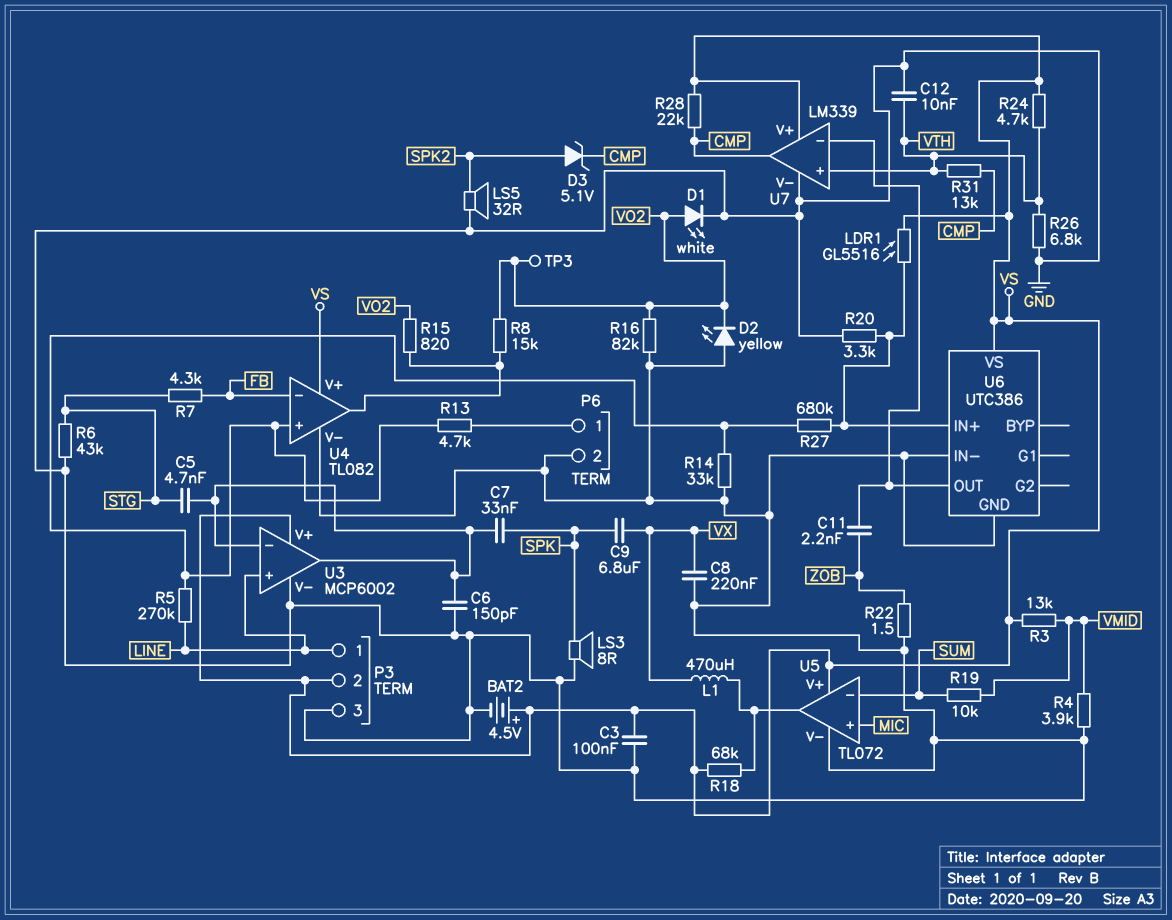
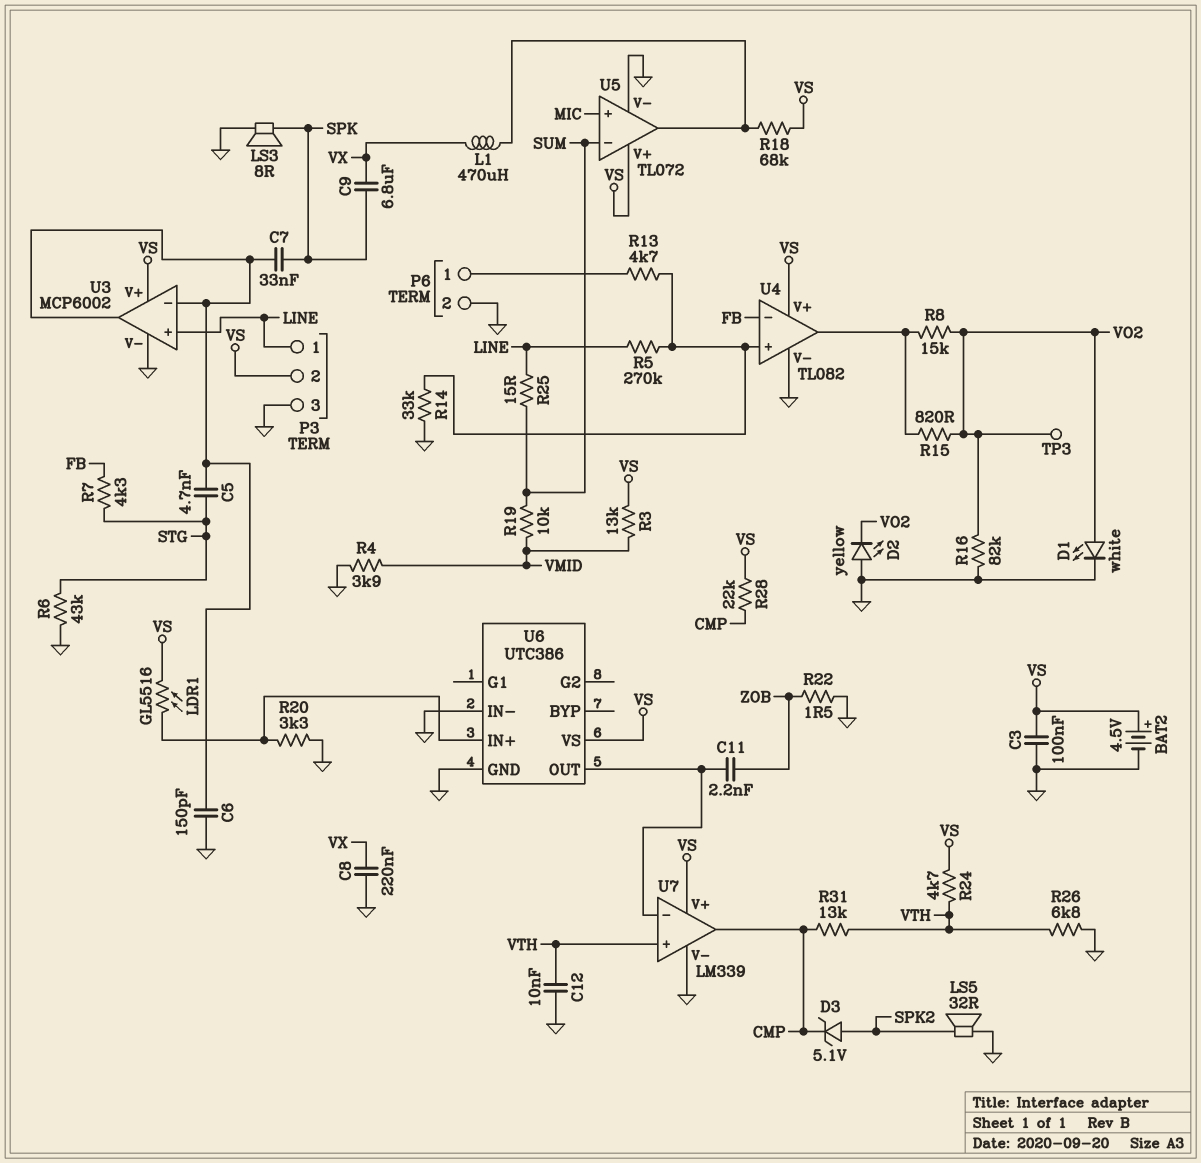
R25: none -> 15 (LINE, SUM)
R27: 680k (U4/in+, U6/IN+) -> none

